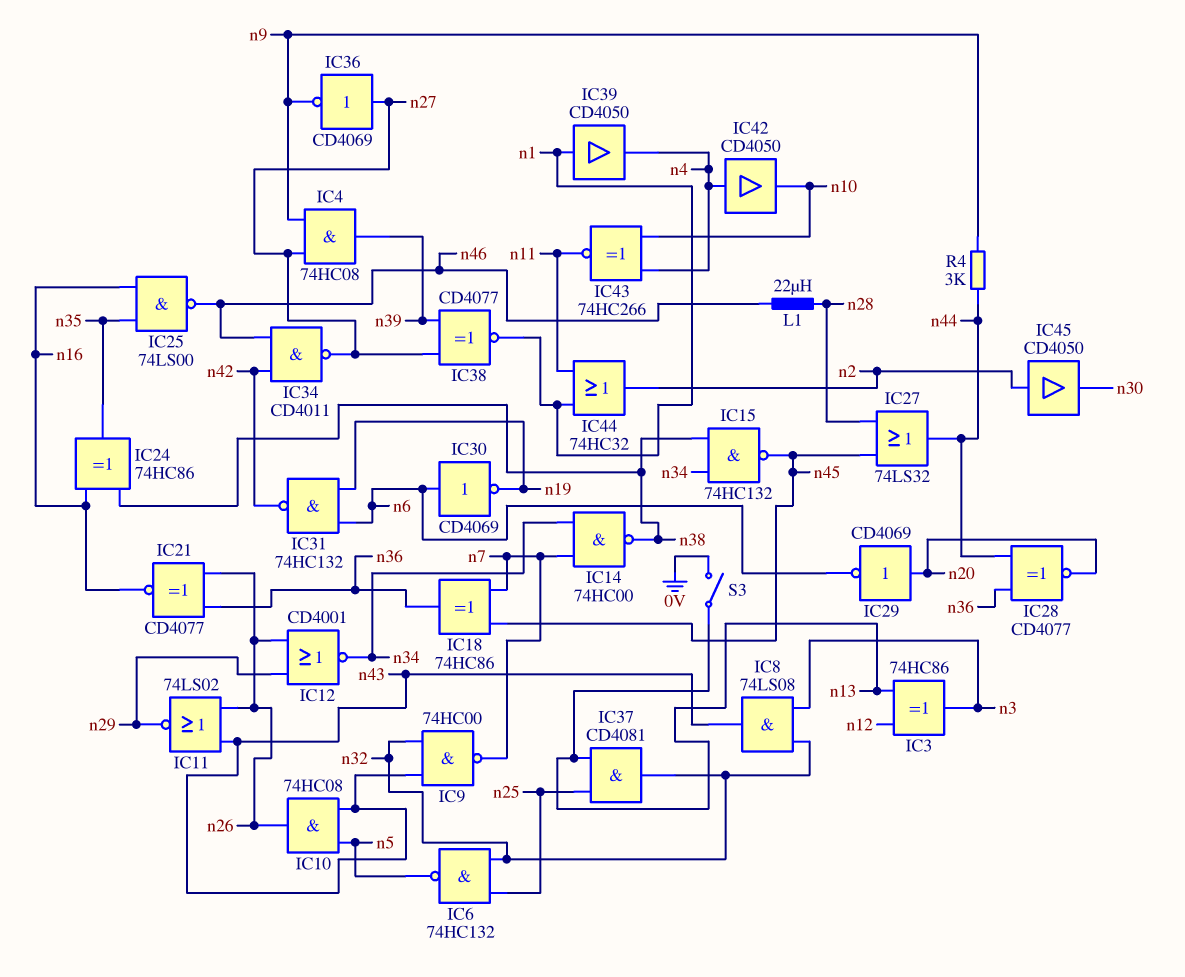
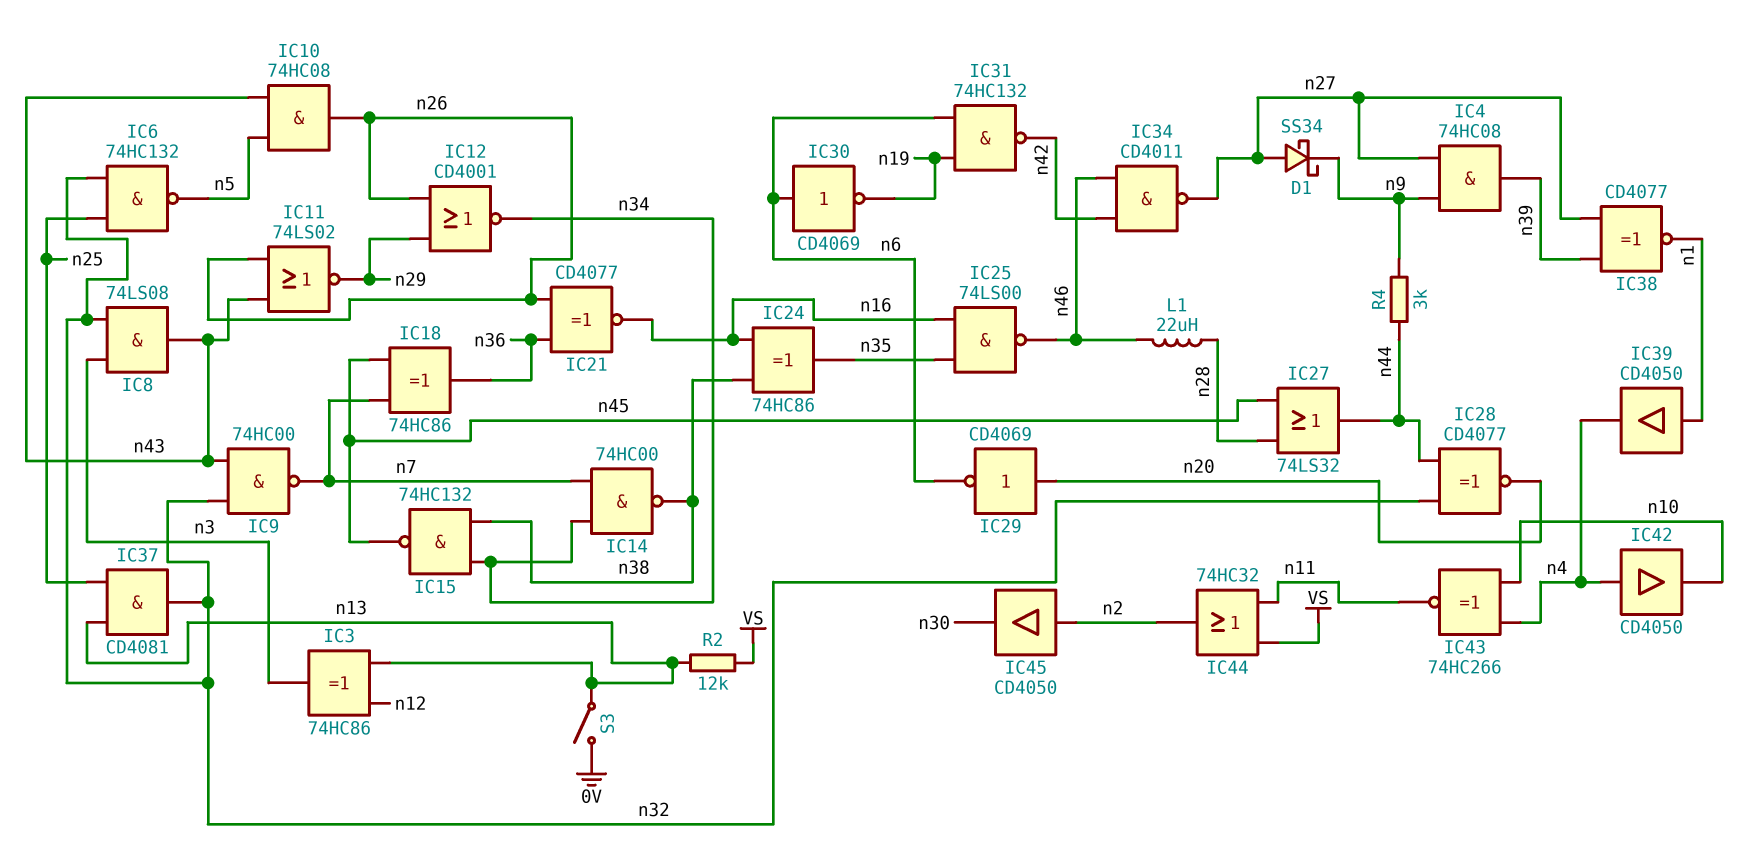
D1: none -> schottky SS34 (A n27, K n9)
IC28: XNOR CD4077 (in n36, in n44, out n20) -> XNOR CD4077 (in n32, in n44, out n20)
IC36: NOT CD4069 (in n27, out n9) -> none
IC44: OR 74HC32 (in n1, in n11, out n2) -> OR 74HC32 (in VS, in n11, out n2)
R2: none -> 12k (VS, n13)

